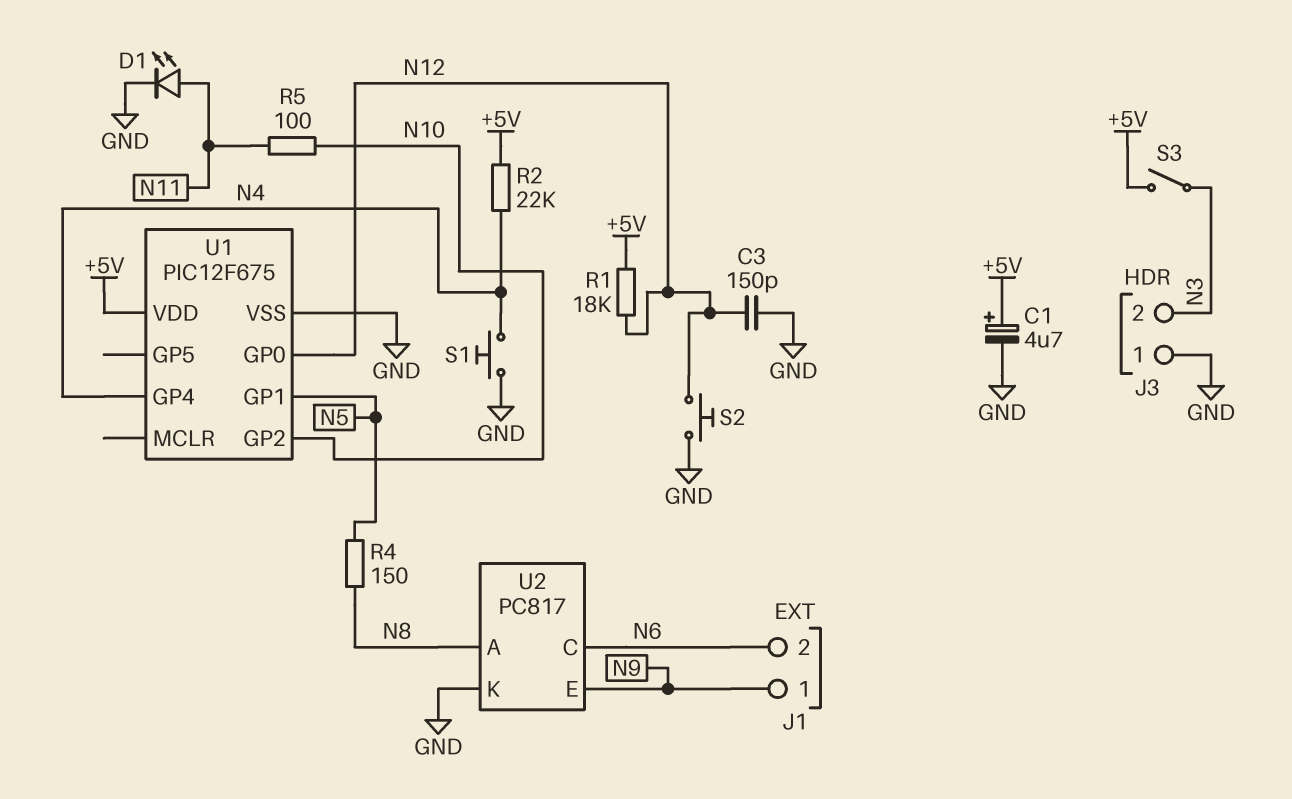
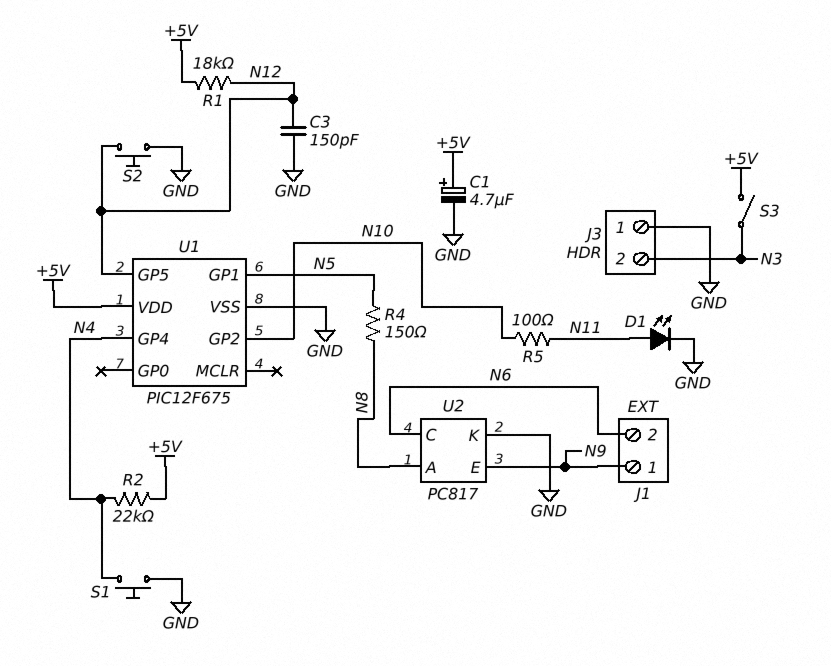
U1 pin GP0: N12 -> none
U1 pin GP5: none -> N12

